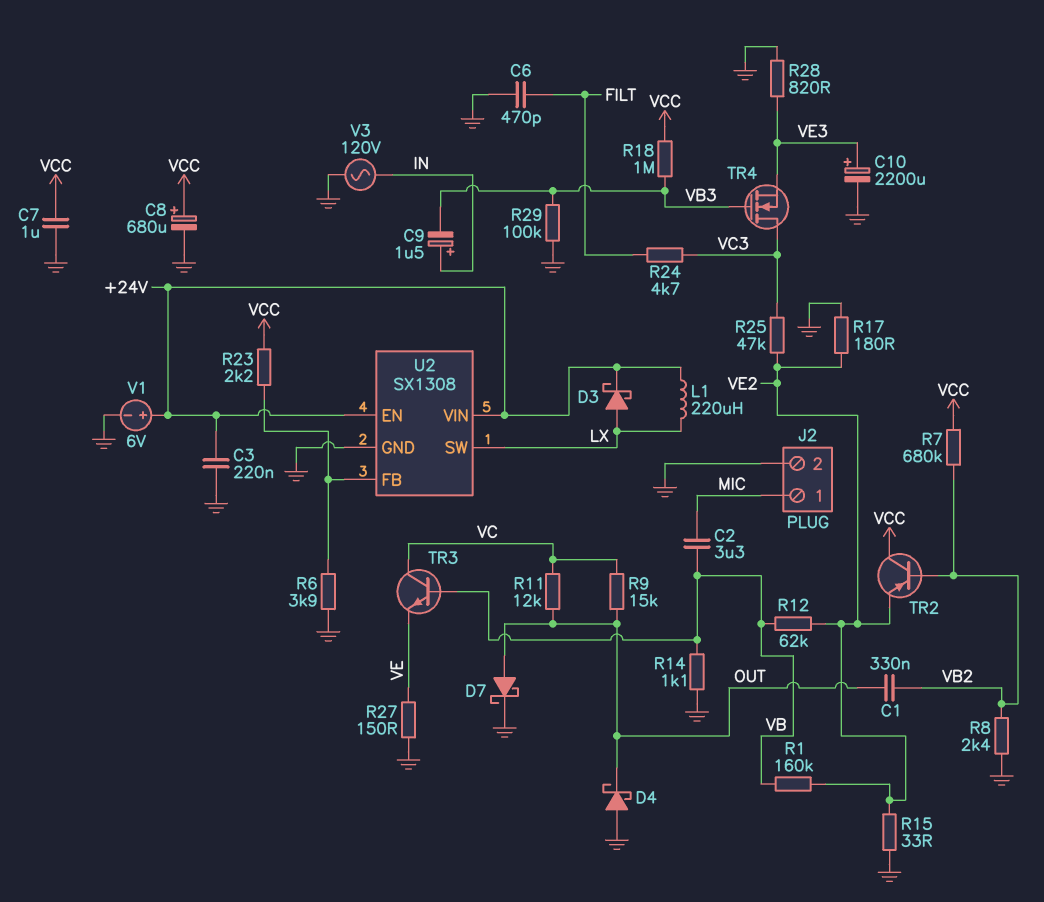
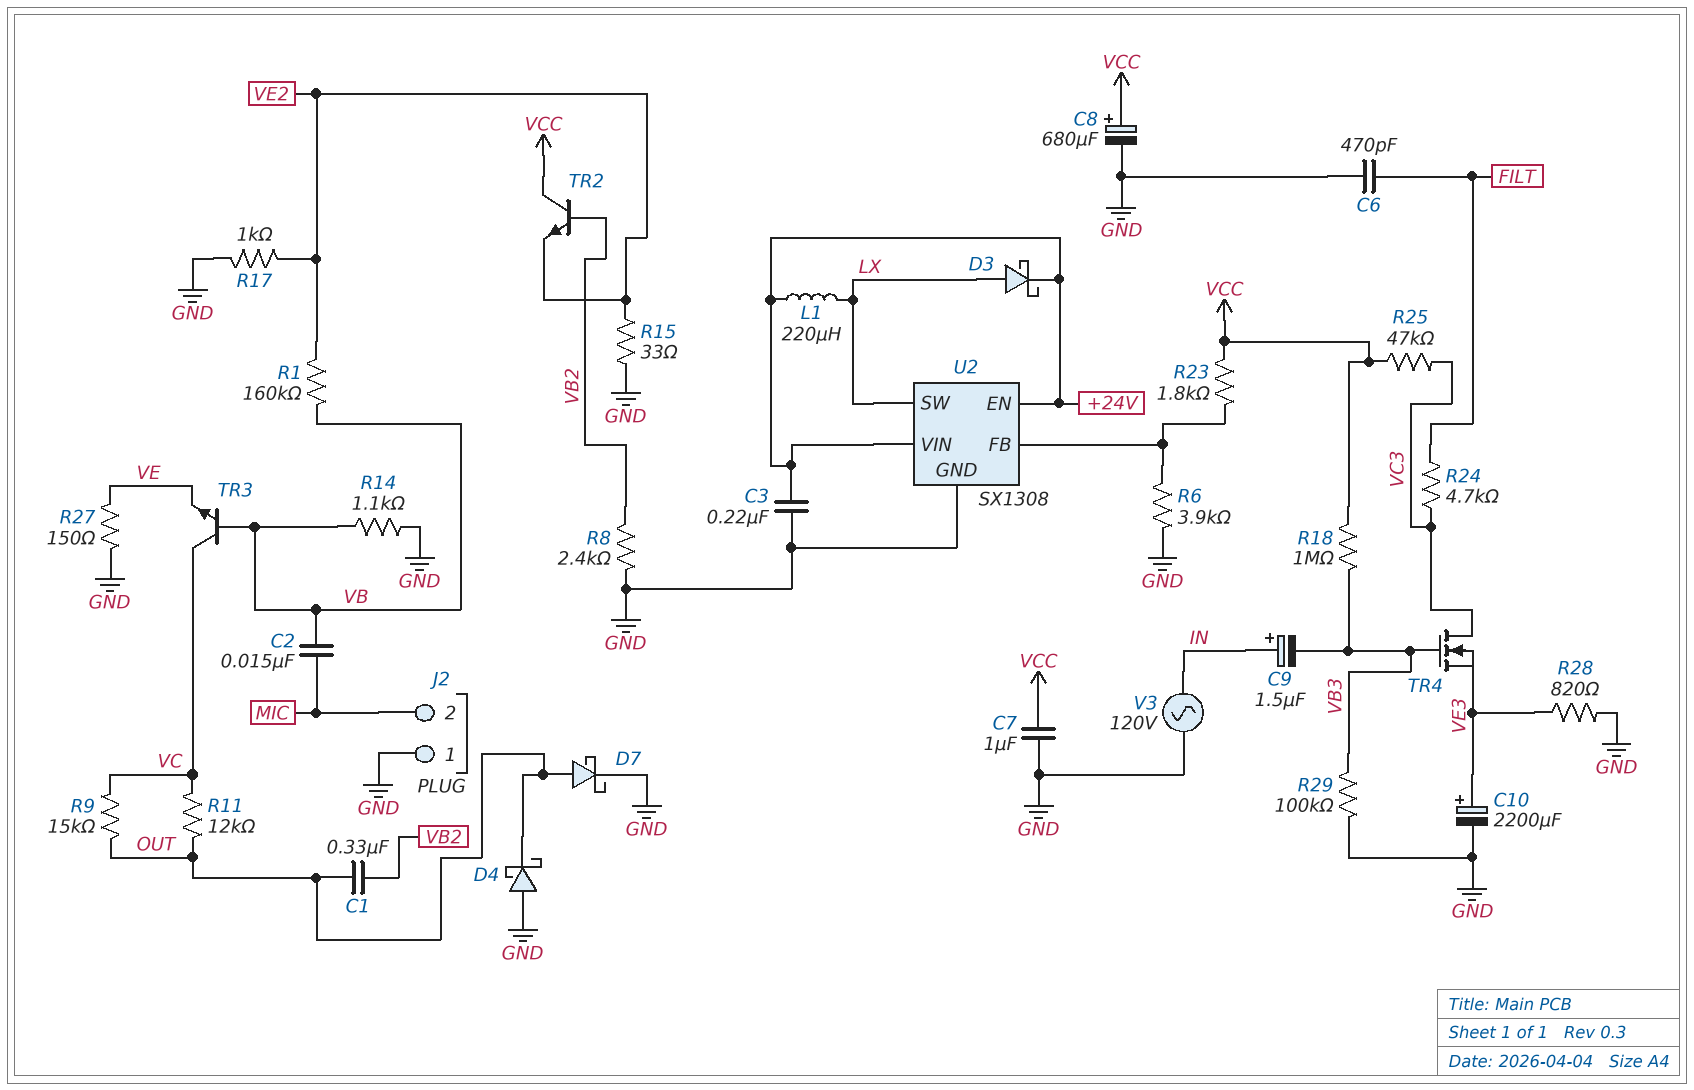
C2: 3.3uF (MIC, VB) -> 15nF (MIC, VB)
J2 pin 1: MIC -> GND
J2 pin 2: GND -> MIC
R7: 680k (VB2, VCC) -> none
R12: 62k (VB, VE2) -> none
R17: 180 (GND, VE2) -> 1k (GND, VE2)
R23: 2.2k (U2/FB, VCC) -> 1.8k (U2/FB, VCC)
R25: 47k (VC3, VE2) -> 47k (VC3, VCC)
TR2: PNP (B VB2, C VCC, E VE2) -> NPN (B VB2, C VCC, E VE2)
V1: 6V (plus +24V, minus GND) -> none

